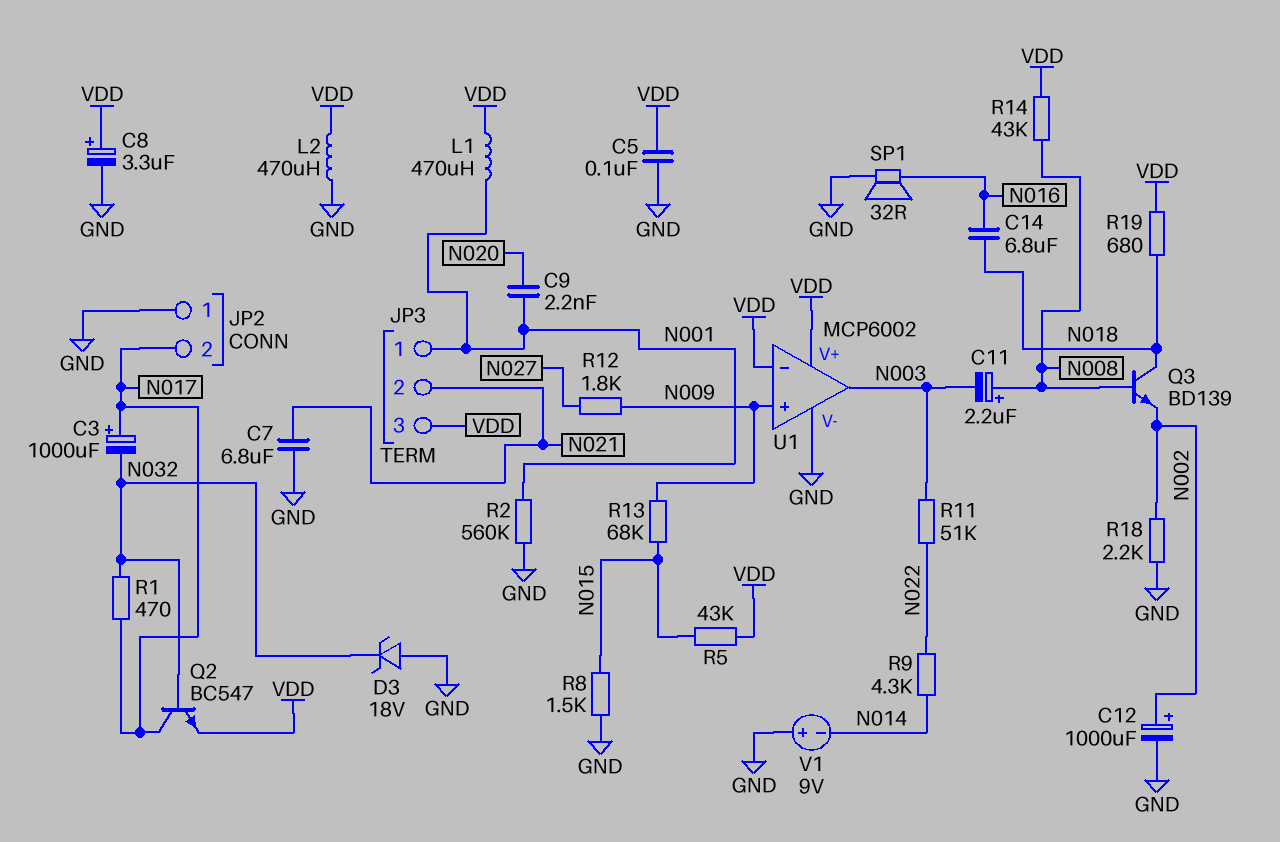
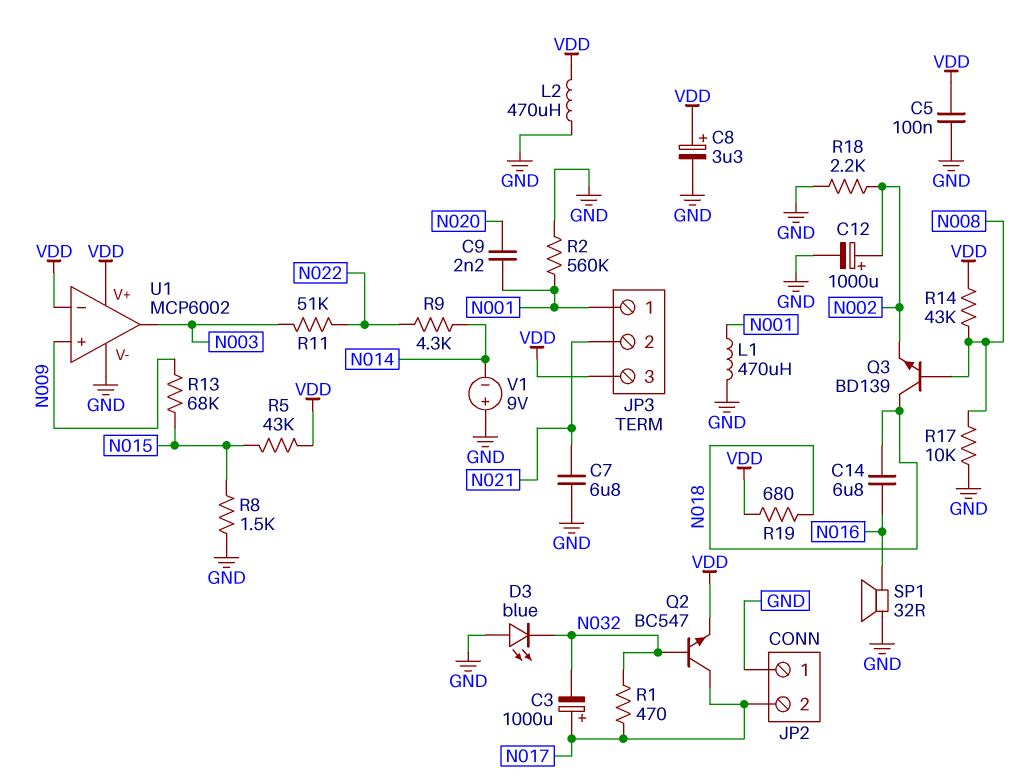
C11: 2.2uF (plus N008, minus N003) -> none
D3: zener 18V (A GND, K N032) -> LED blue (A GND, K N032)
L1: 470uH (N001, VDD) -> 470uH (GND, N001)
R12: 1.8k (N009, N027) -> none
R17: none -> 10k (GND, N008)

